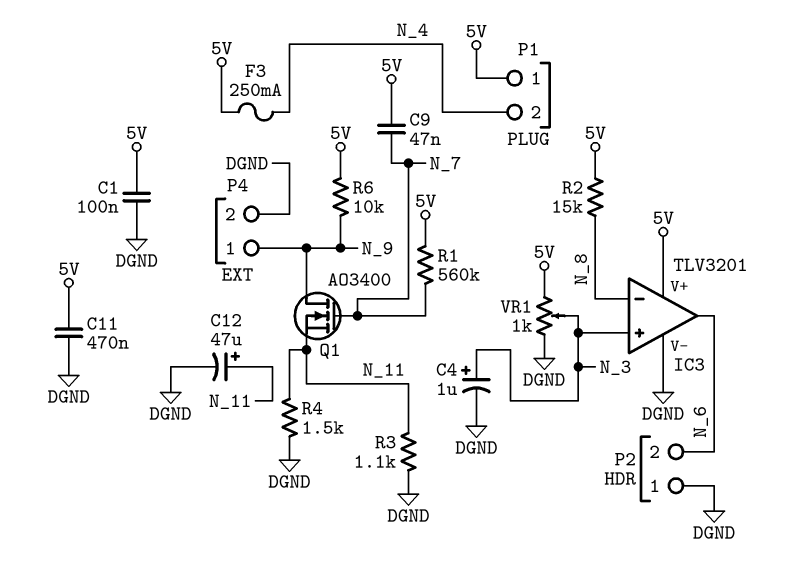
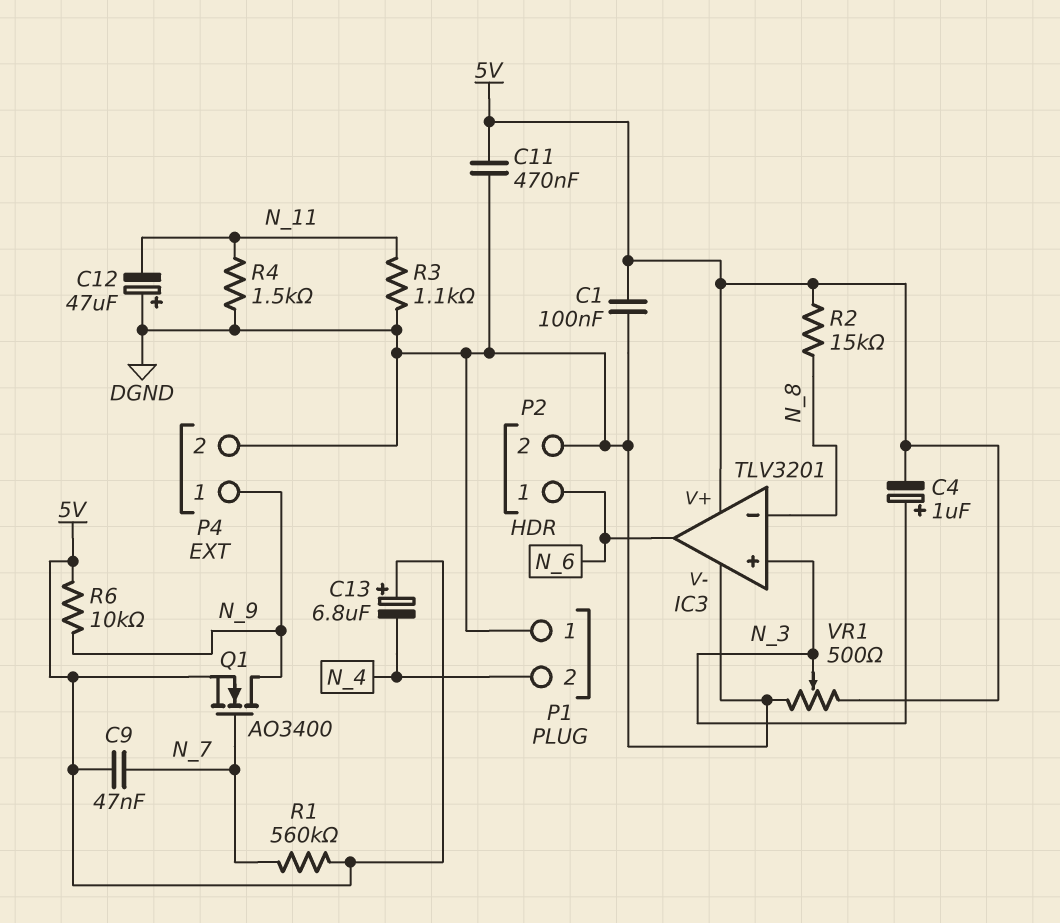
C4: 1uF (plus N_3, minus DGND) -> 1uF (plus N_3, minus 5V)
C12: 47uF (plus N_11, minus DGND) -> 47uF (plus DGND, minus N_11)
C13: none -> 6.8uF (plus 5V, minus N_4)
F3: 250mA (5V, N_4) -> none
P1 pin 1: 5V -> DGND
P2 pin 1: DGND -> N_6
P2 pin 2: N_6 -> DGND
Q1: NMOS AO3400 (G N_7, D N_9, S N_11) -> NMOS AO3400 (G N_7, D N_9, S 5V)
VR1: 1k (5V, DGND, wiper N_3) -> 500 (5V, DGND, wiper N_3)

